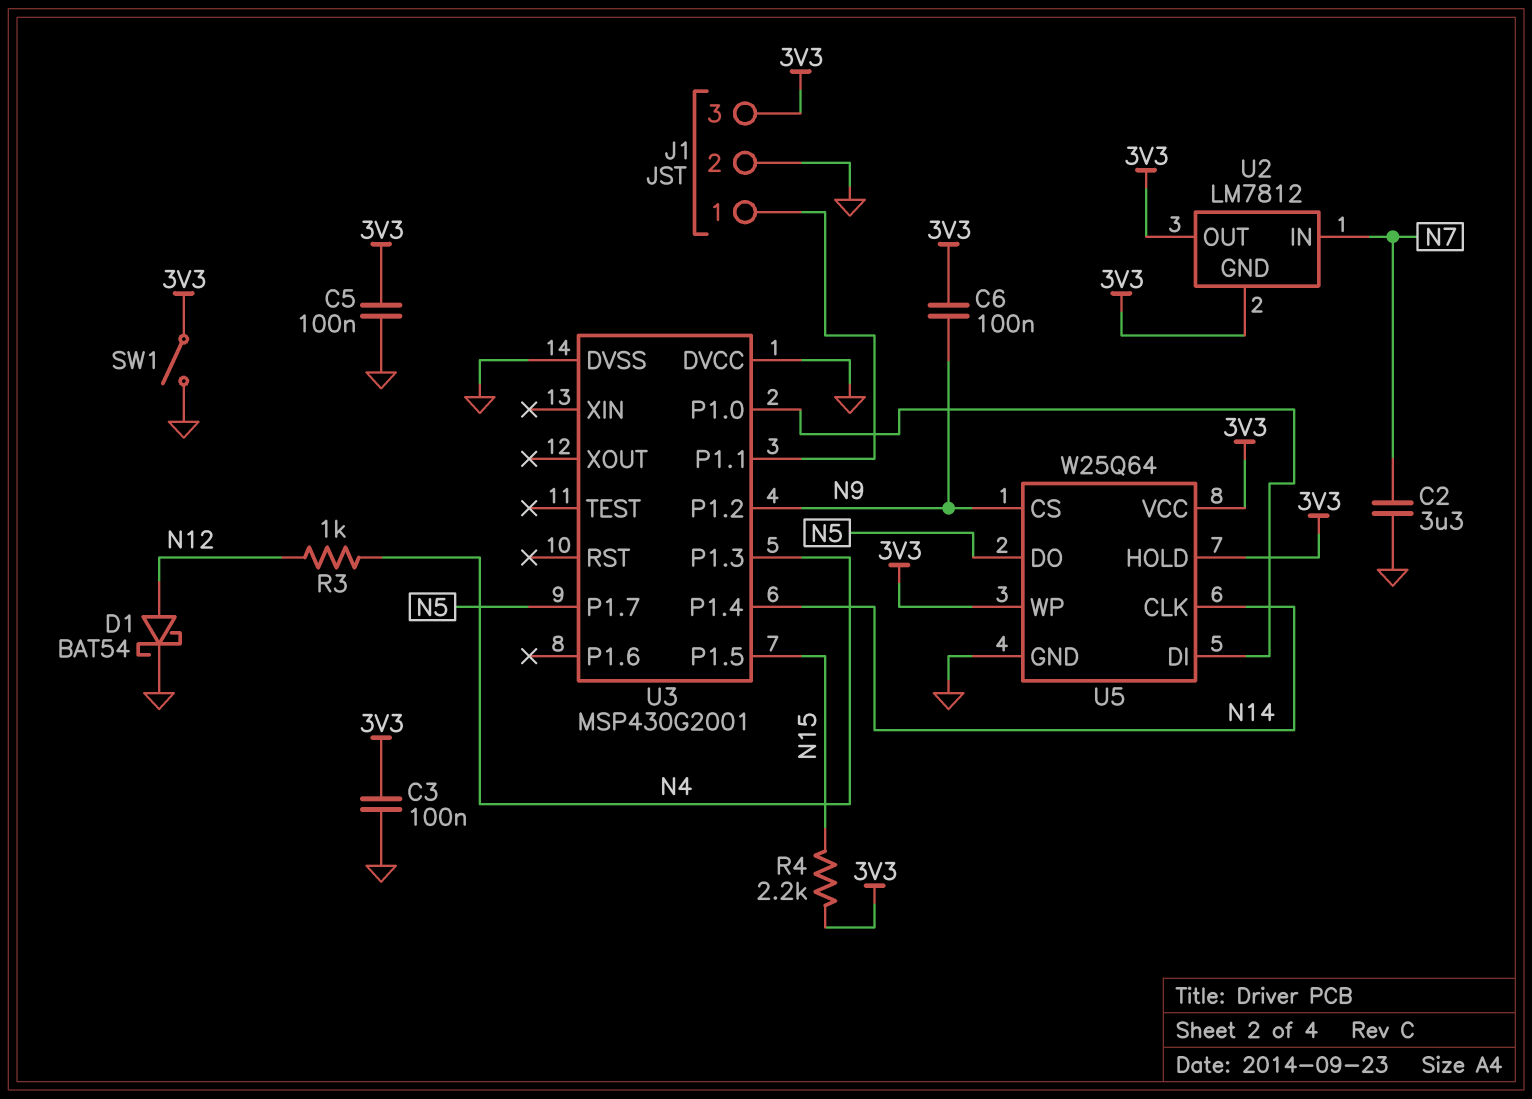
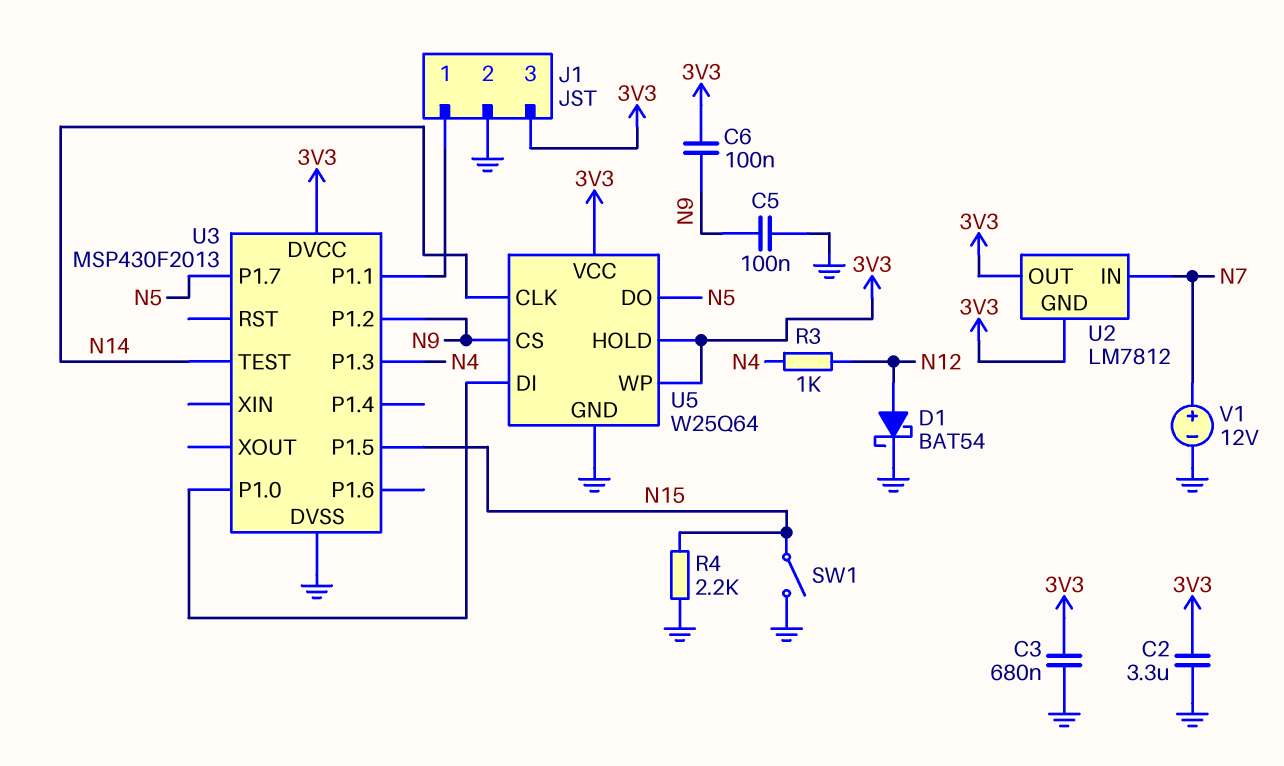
C2: 3.3uF (GND, N7) -> 3.3uF (3V3, GND)
C3: 100nF (3V3, GND) -> 680nF (3V3, GND)
C5: 100nF (3V3, GND) -> 100nF (GND, N9)
R4: 2.2k (3V3, N15) -> 2.2k (GND, N15)
SW1: switch (3V3, GND) -> switch (GND, N15)
U3: MSP430G2001 -> MSP430F2013
U3 pin DVCC: GND -> 3V3
U3 pin P1.4: N14 -> none
U3 pin TEST: none -> N14
V1: none -> 12V (plus N7, minus GND)

